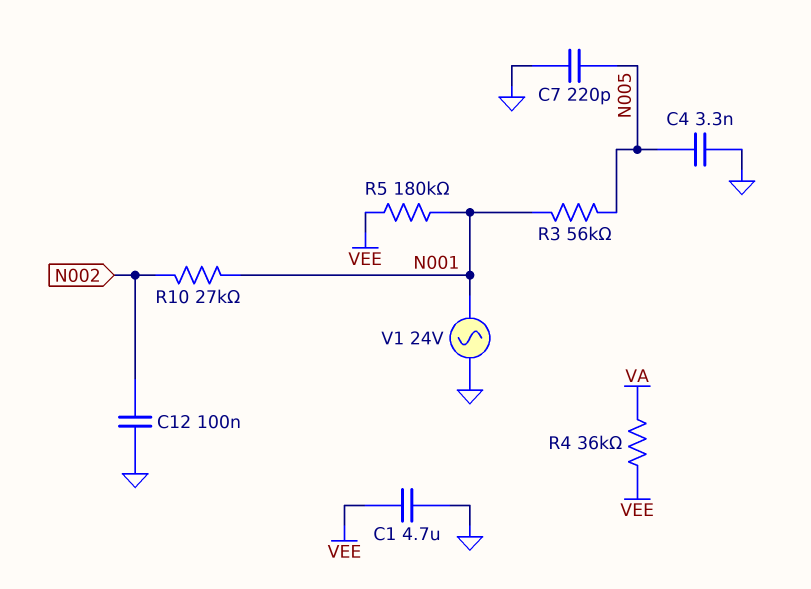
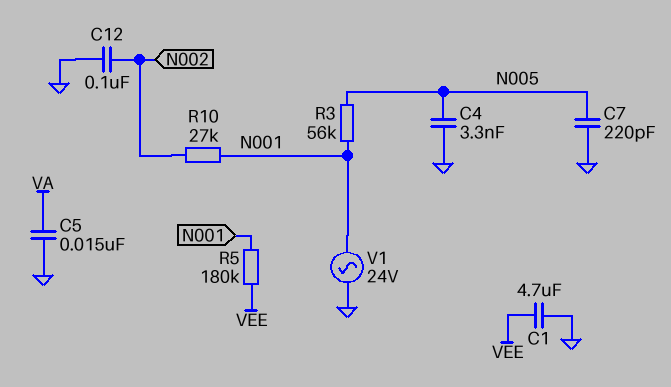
C5: none -> 15nF (GND, VA)
R4: 36k (VA, VEE) -> none

